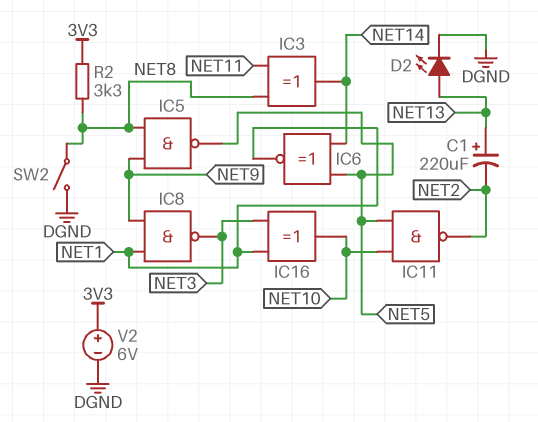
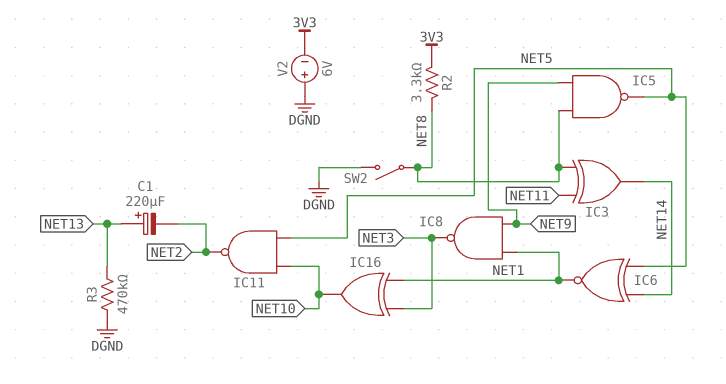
D2: LED (A NET13, K DGND) -> none
R3: none -> 470k (DGND, NET13)
V2: 6V (plus 3V3, minus DGND) -> 6V (plus DGND, minus 3V3)

